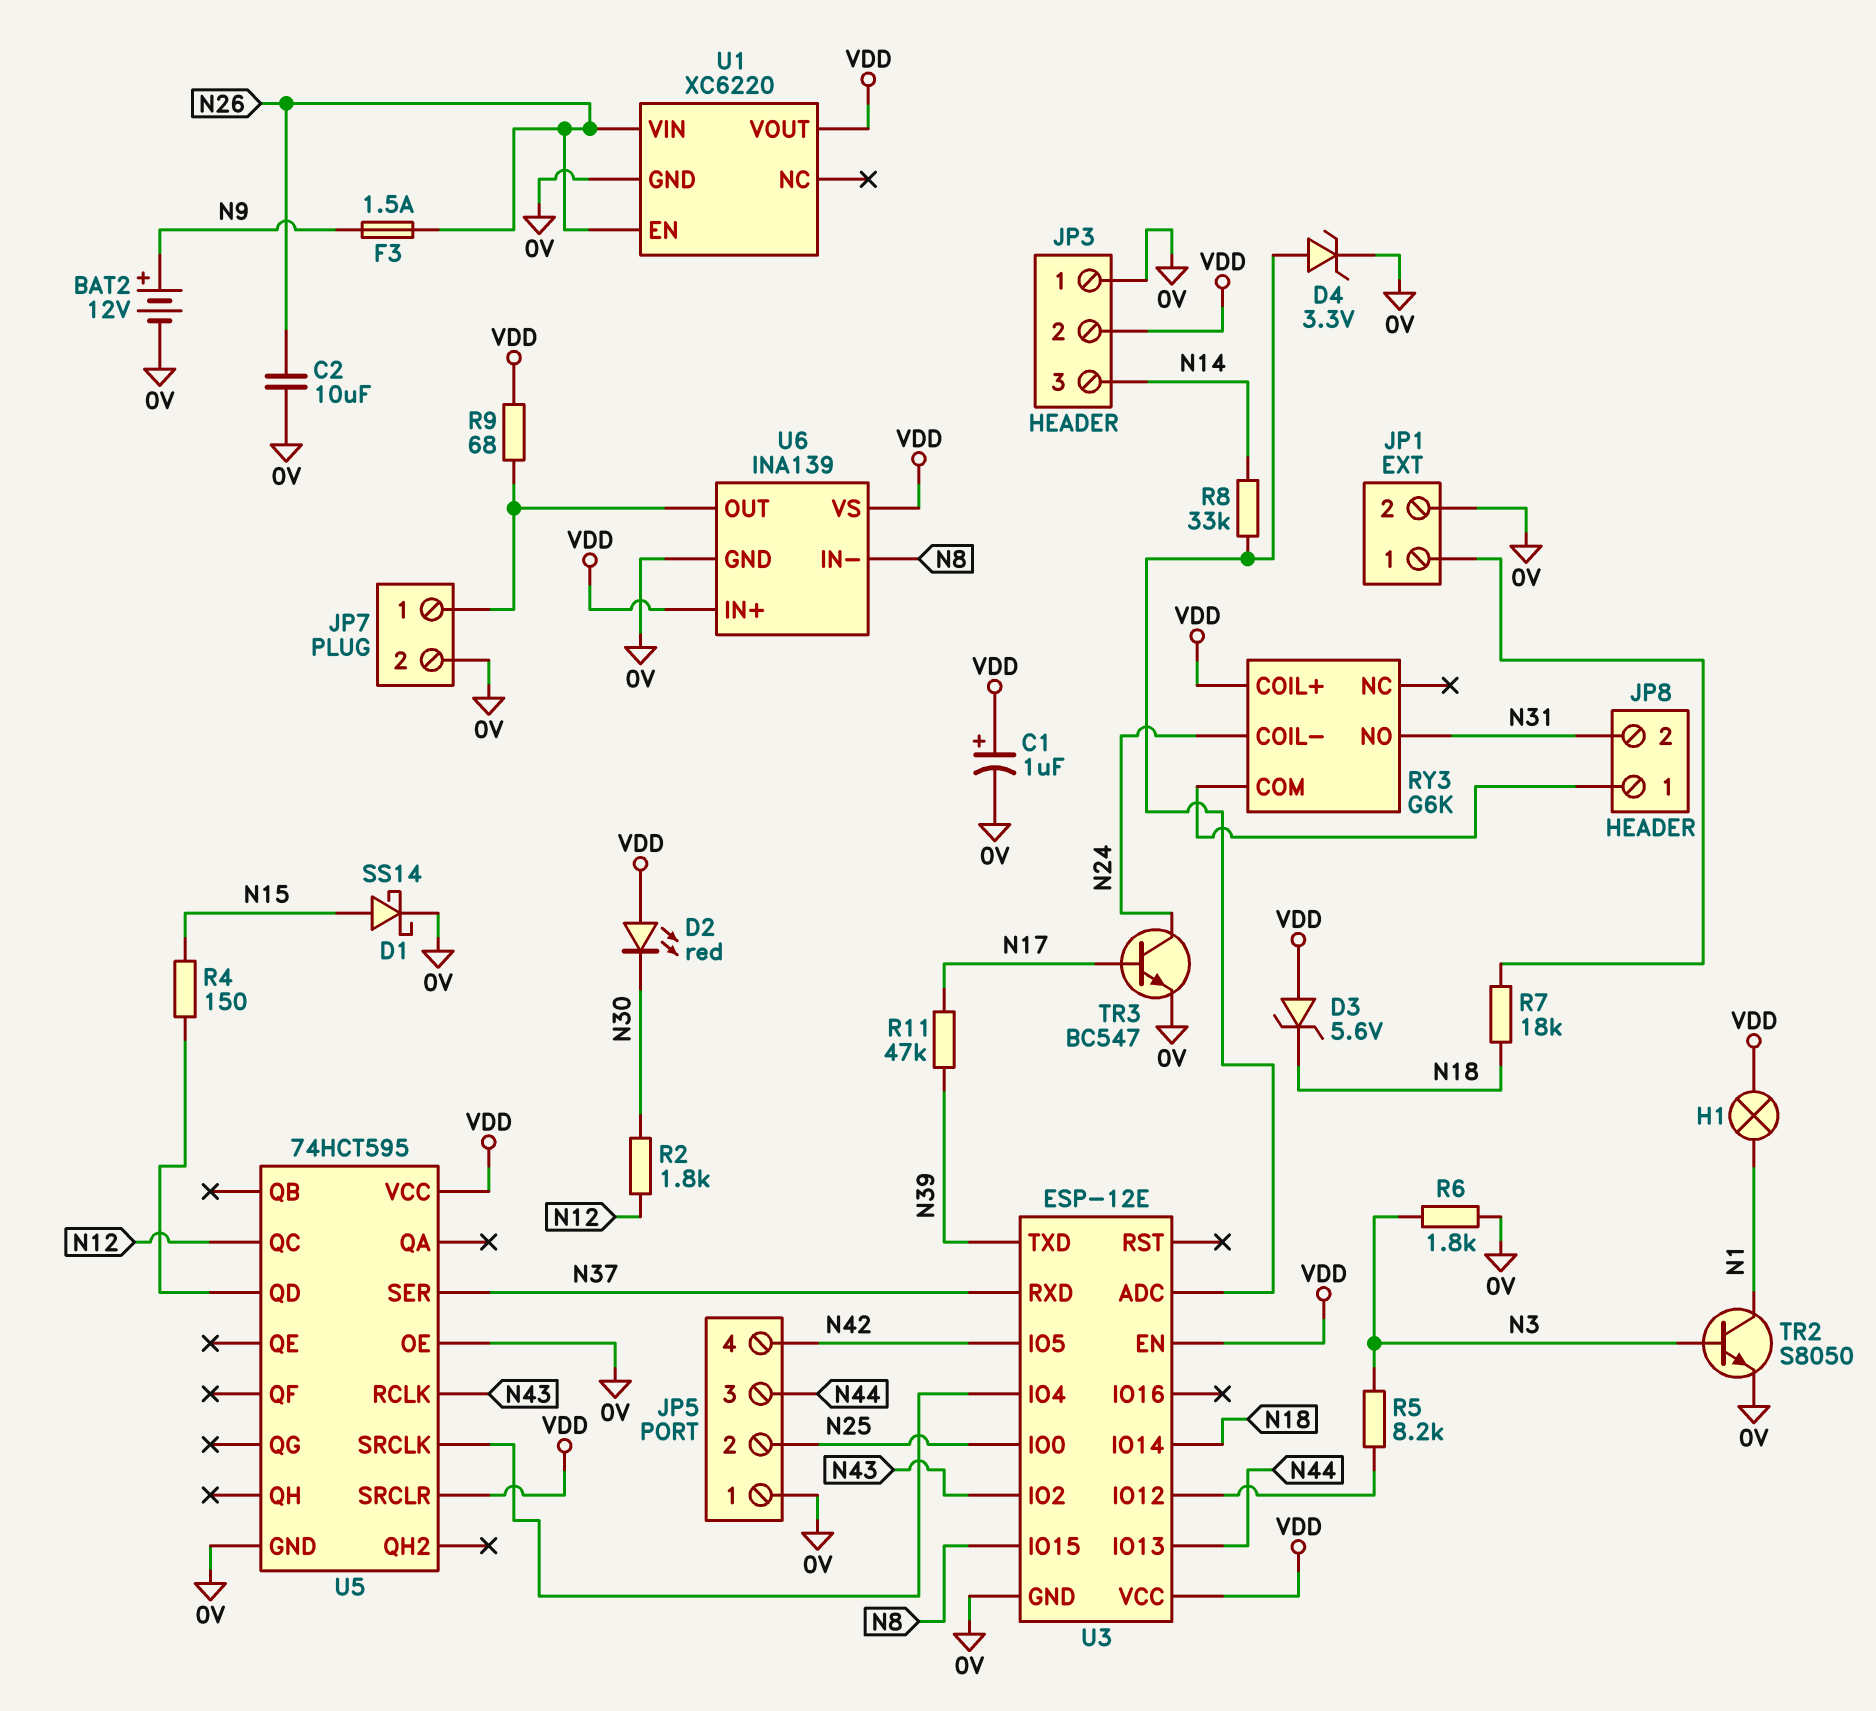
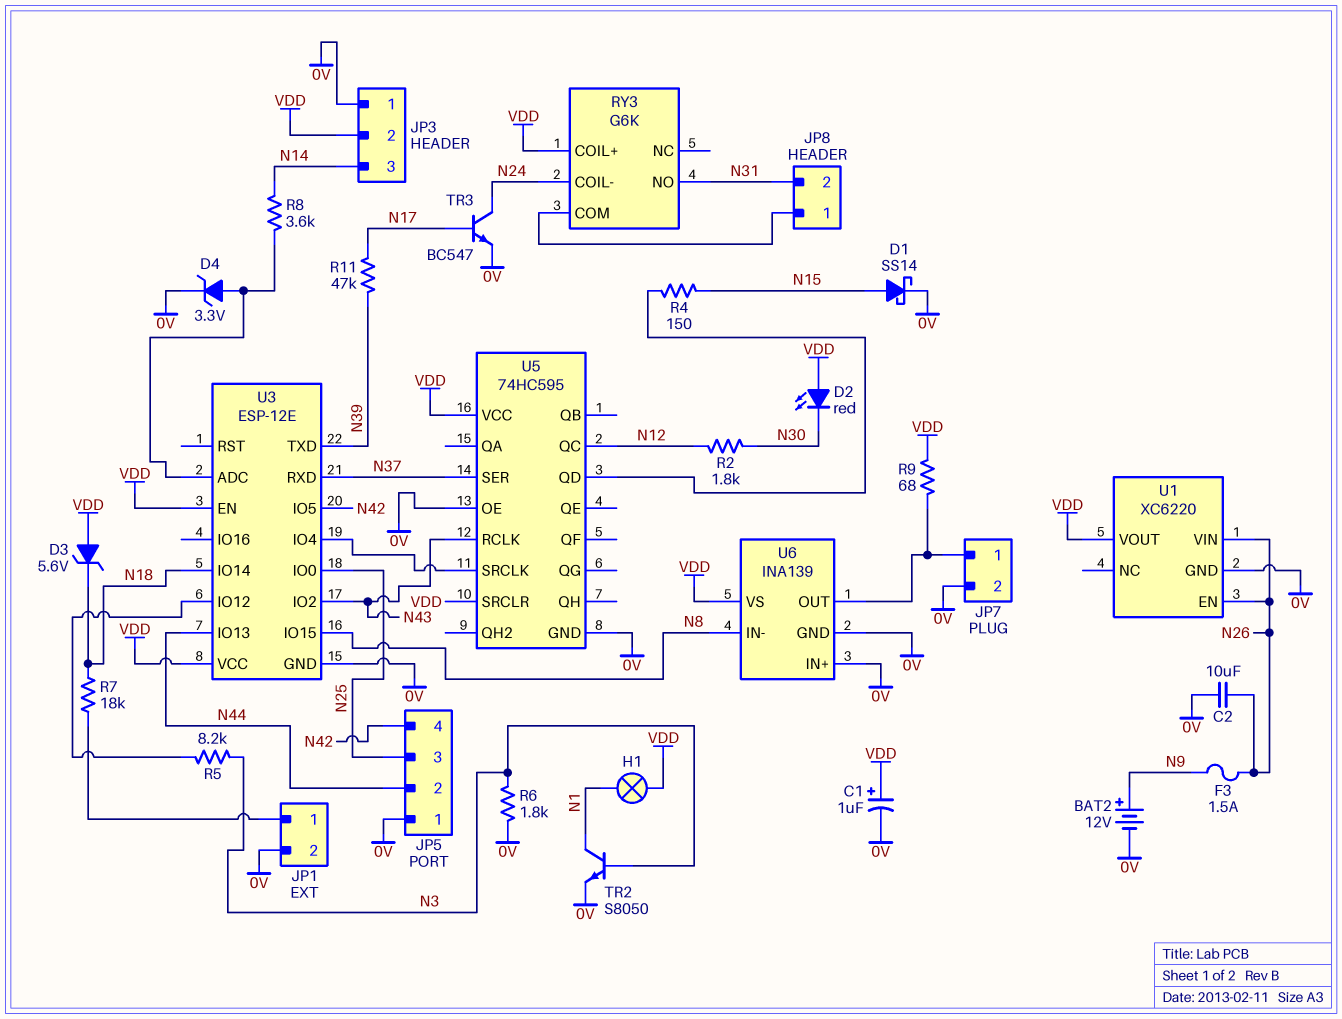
JP5 pin 2: N25 -> N44
JP5 pin 3: N44 -> N25
R8: 33k (N14, U3/ADC) -> 3.6k (N14, U3/ADC)
U5: 74HCT595 -> 74HC595
U6 pin IN+: VDD -> 0V

